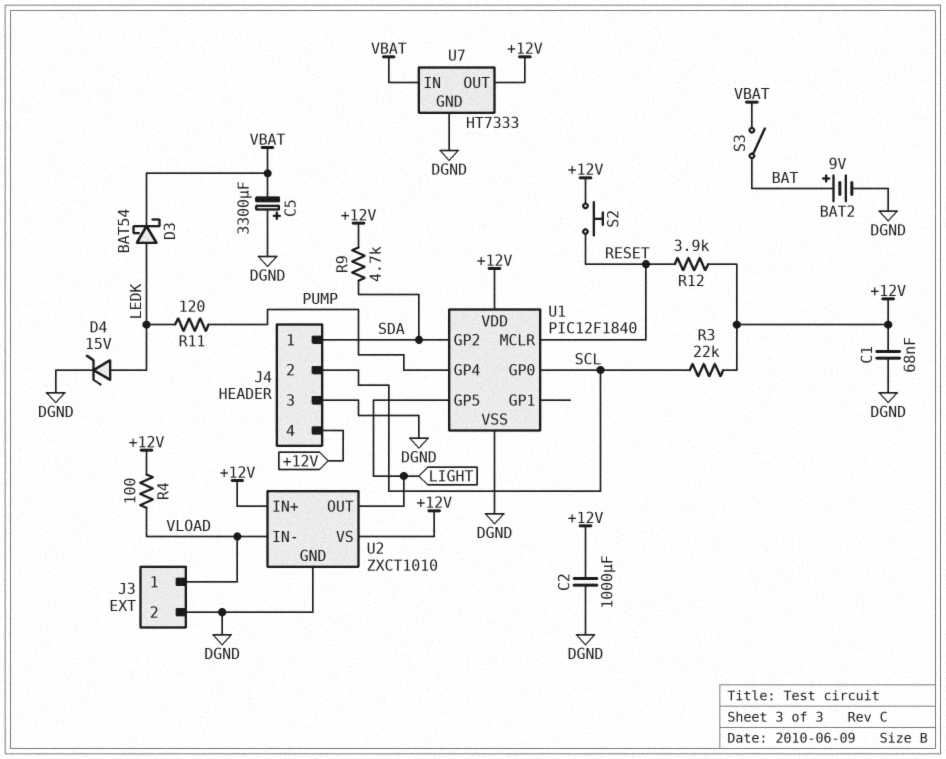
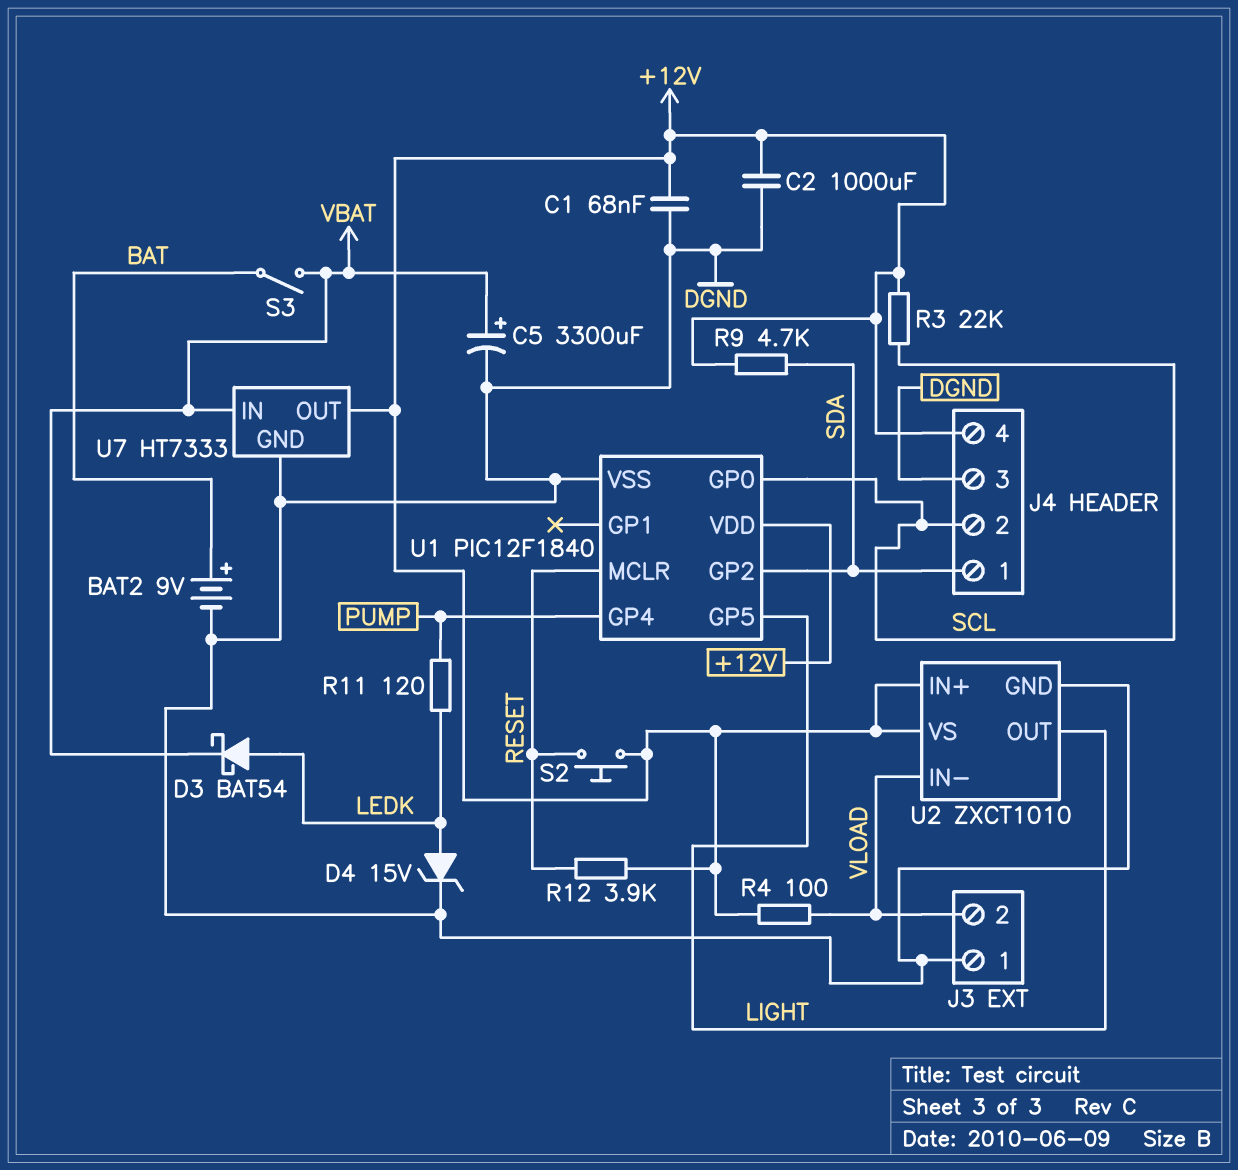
C5: 3300uF (plus DGND, minus VBAT) -> 3300uF (plus VBAT, minus DGND)
J3 pin 1: VLOAD -> DGND
J3 pin 2: DGND -> VLOAD

